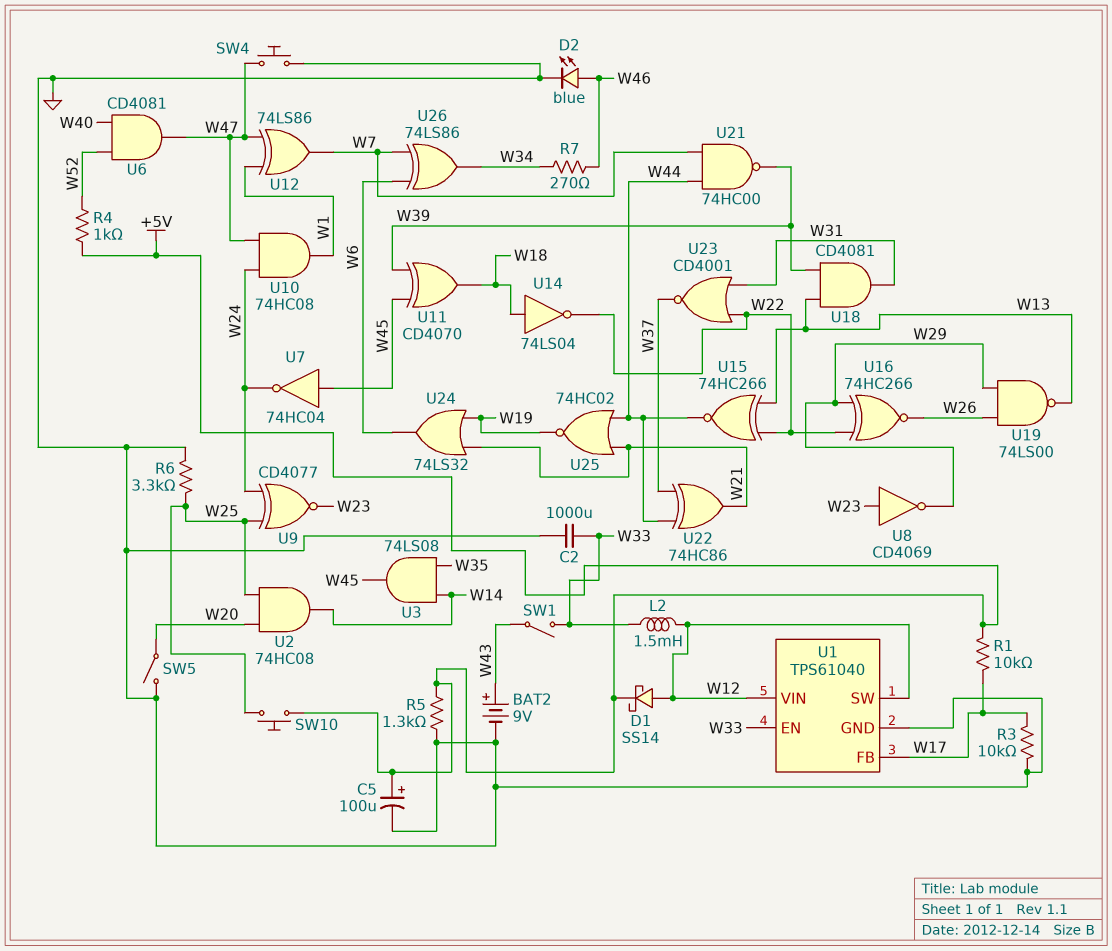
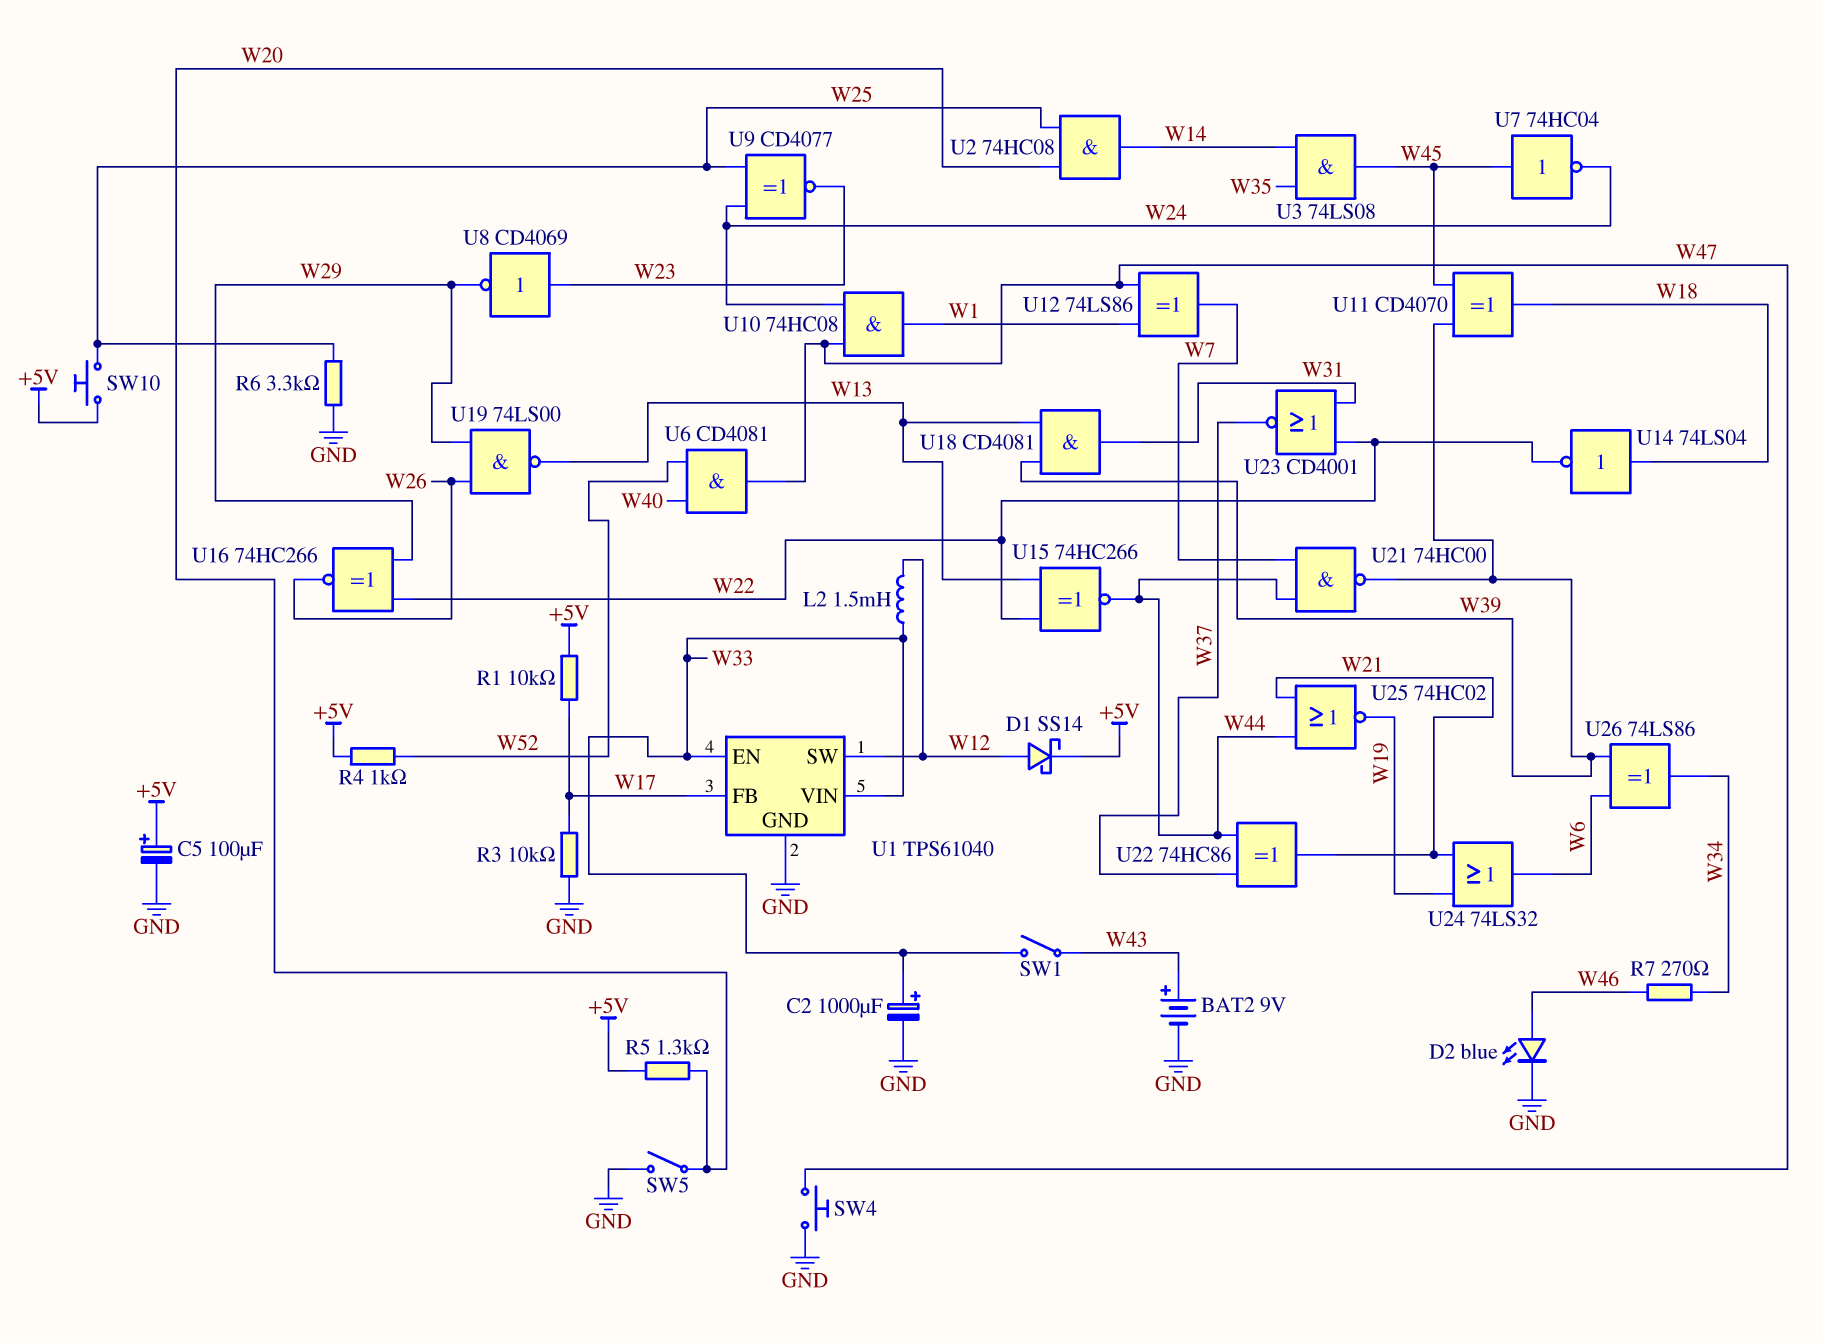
C2: 1000uF (GND, W33) -> 1000uF (plus W33, minus GND)
R5: 1.3k (+5V, GND) -> 1.3k (+5V, W20)
U1 pin VIN: W12 -> W33
U26: XOR 74LS86 (in W6, in W7, out W34) -> XOR 74LS86 (in W6, in W39, out W34)

